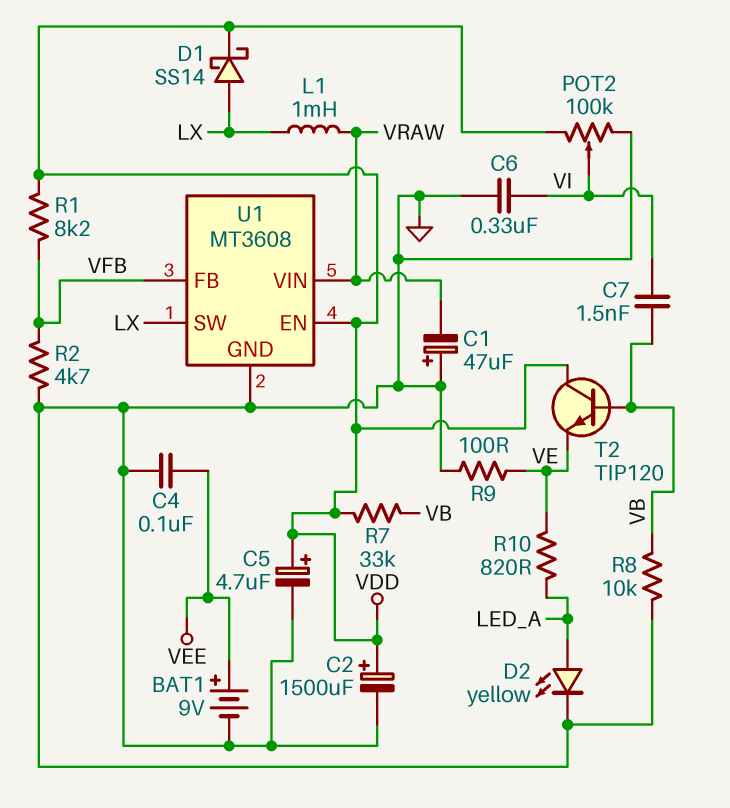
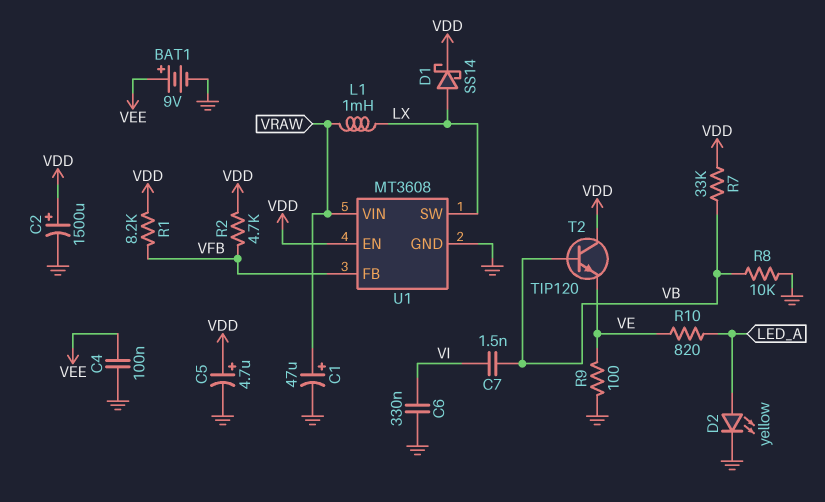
C1: 47uF (plus GND, minus VRAW) -> 47uF (plus VRAW, minus GND)
POT2: 100k (GND, VDD, wiper VI) -> none
R2: 4.7k (GND, VFB) -> 4.7k (VDD, VFB)

